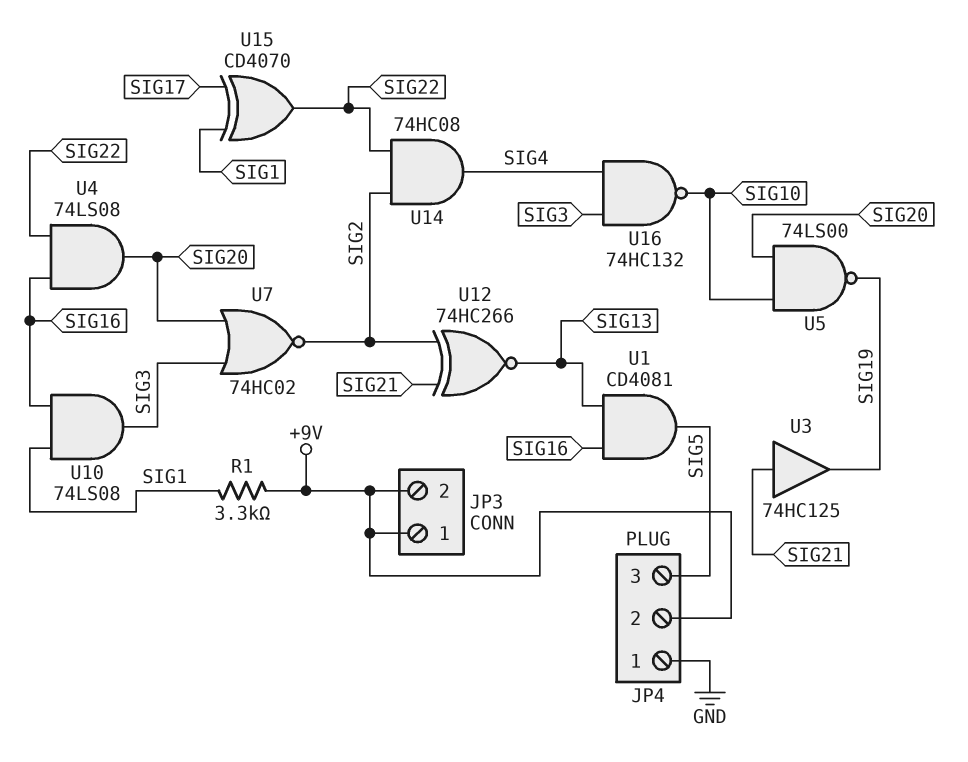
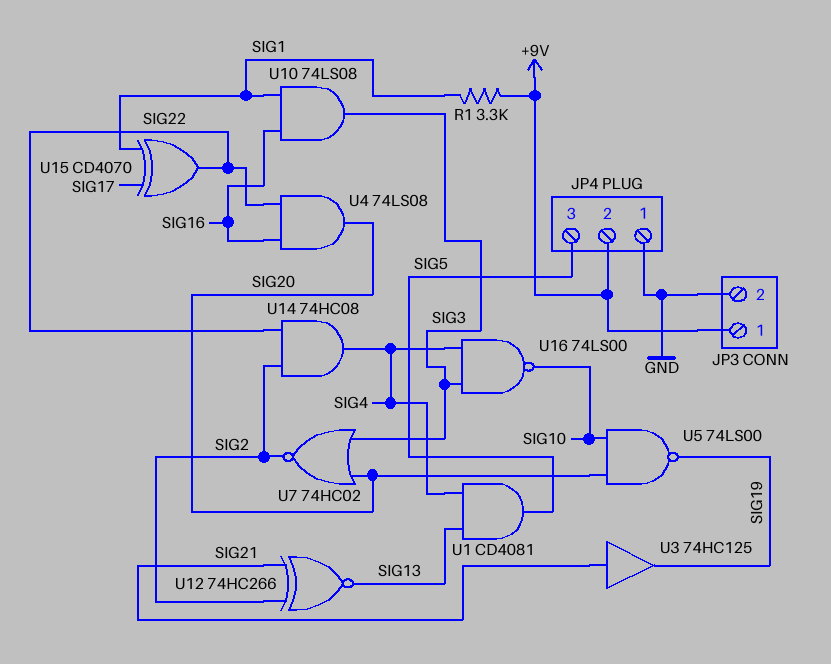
JP3 pin 2: +9V -> GND
U1: AND CD4081 (in SIG13, in SIG16, out SIG5) -> AND CD4081 (in SIG4, in SIG13, out SIG5)
U16: NAND 74HC132 (in SIG3, in SIG4, out SIG10) -> NAND 74LS00 (in SIG3, in SIG4, out SIG10)

